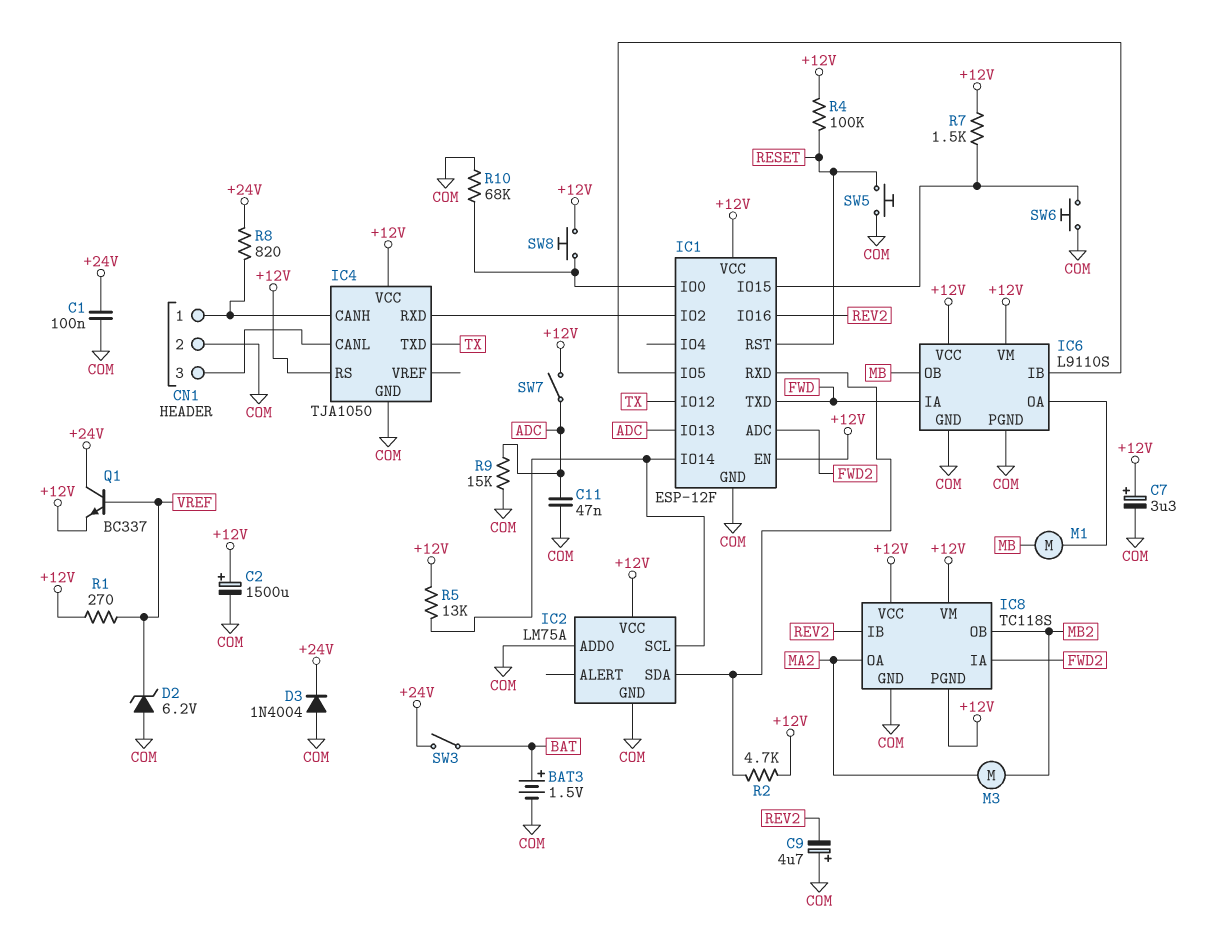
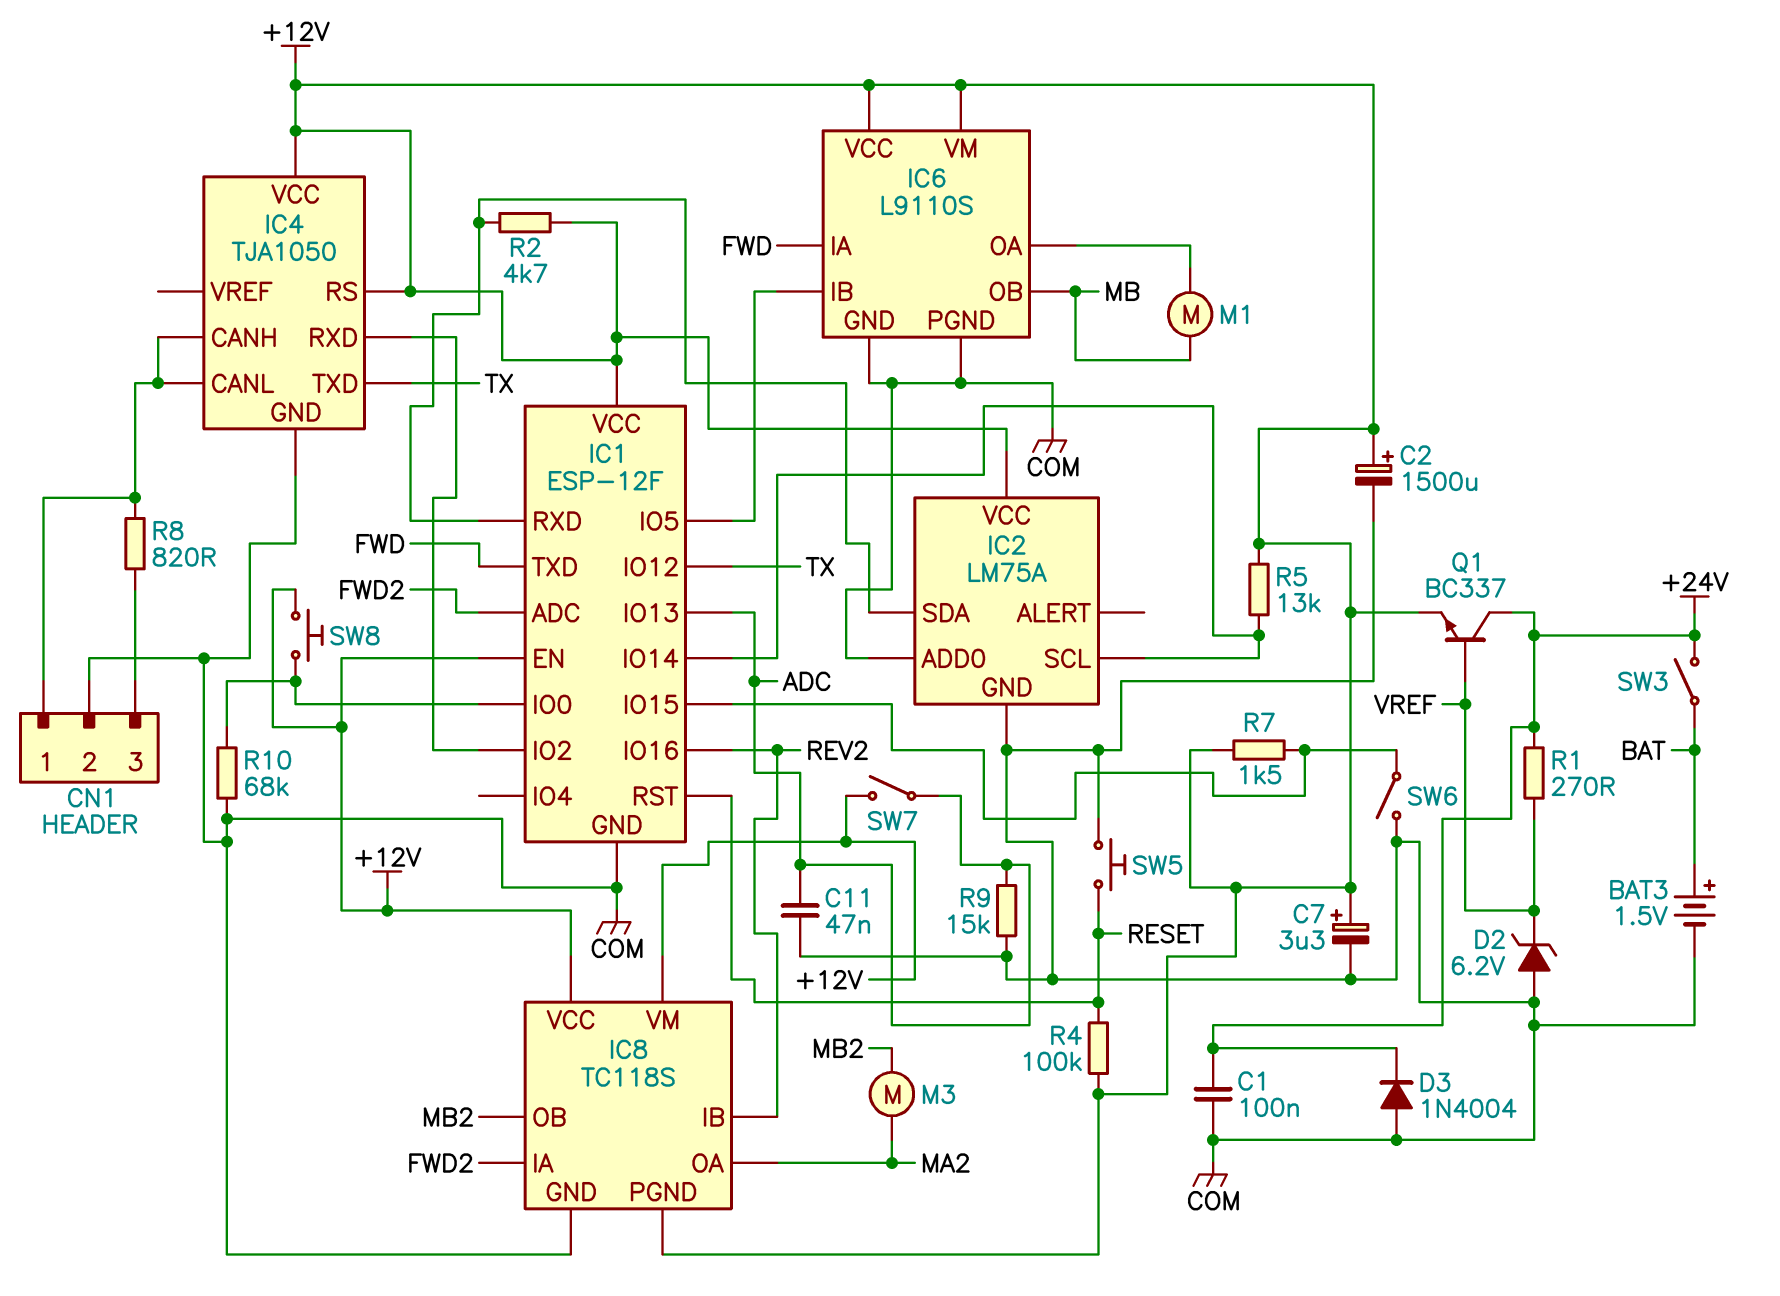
C9: 4.7uF (plus COM, minus REV2) -> none
IC4 pin CANL: CN1/3 -> CN1/1
R1: 270 (+12V, VREF) -> 270 (+24V, VREF)
R8: 820 (+24V, CN1/1) -> 820 (CN1/1, CN1/3)
SW6: button (COM, IC1/IO15) -> switch (COM, IC1/IO15)

